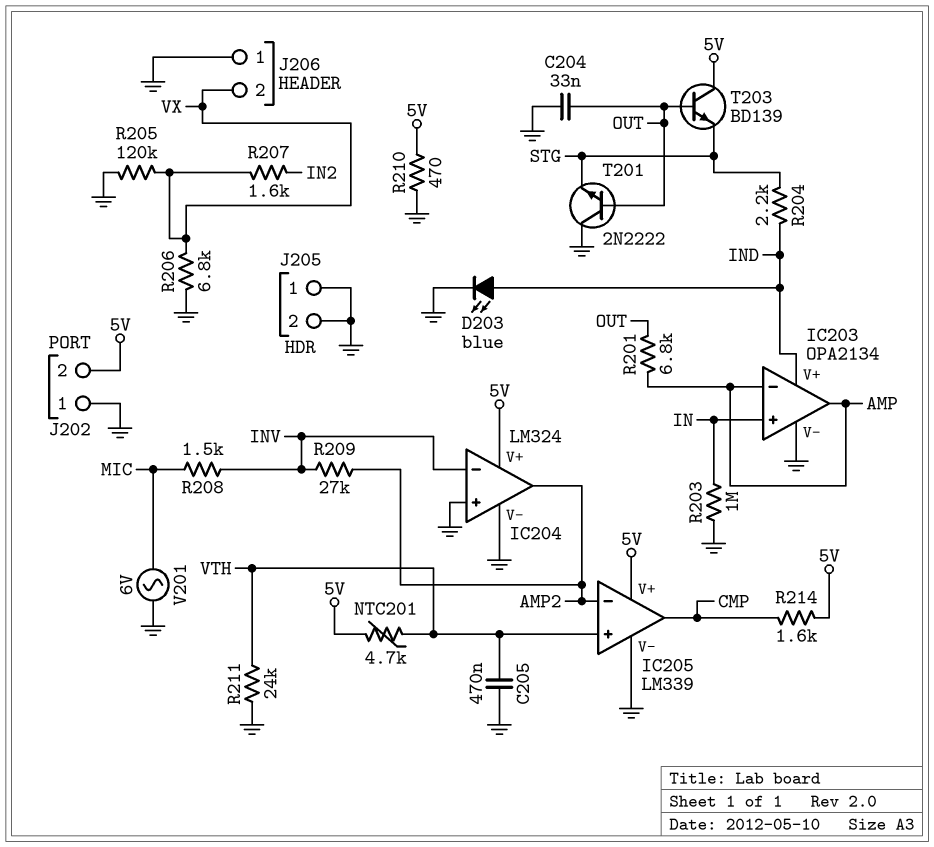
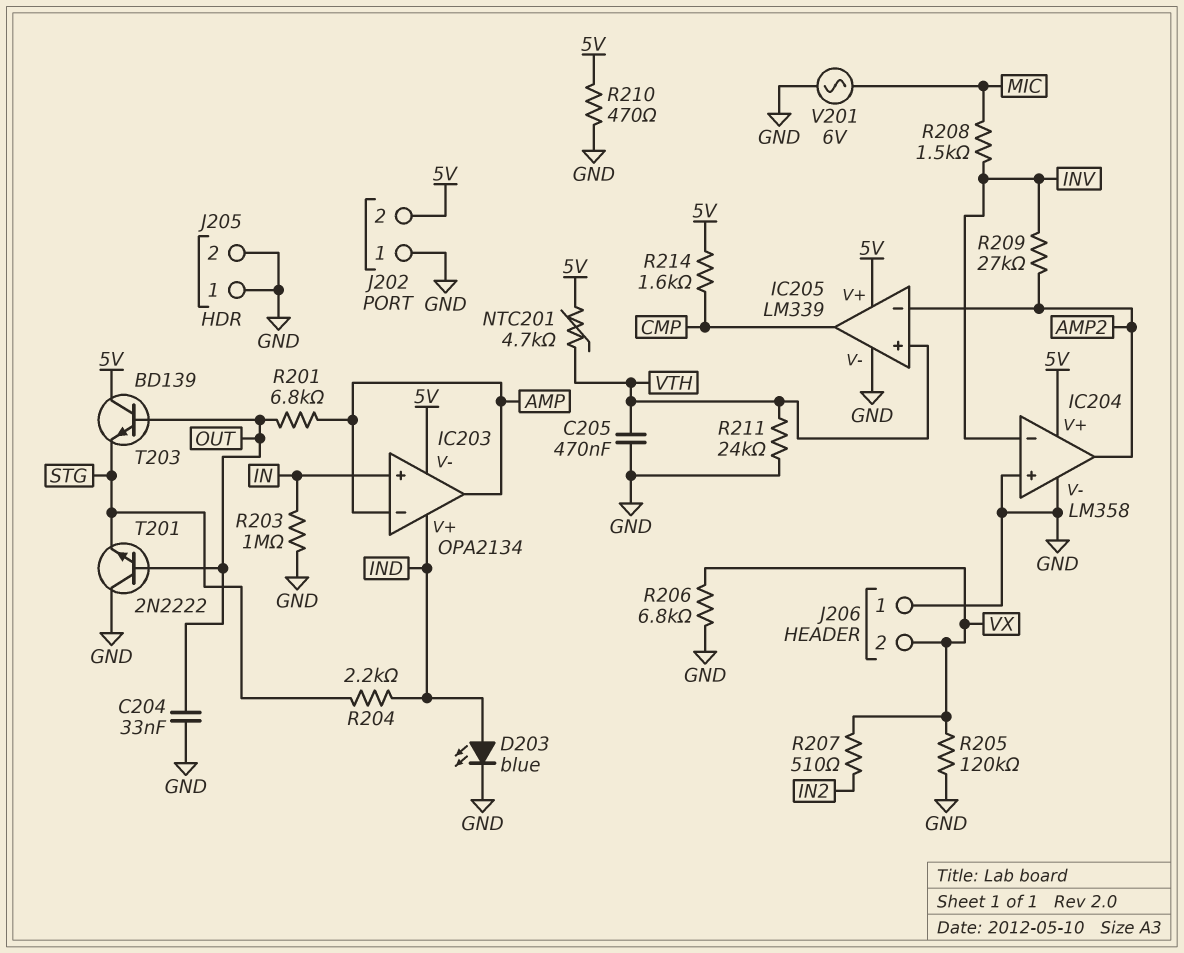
IC203 pin V-: GND -> 5V
IC204: LM324 -> LM358
R207: 1.6k (IN2, VX) -> 510 (IN2, VX)

